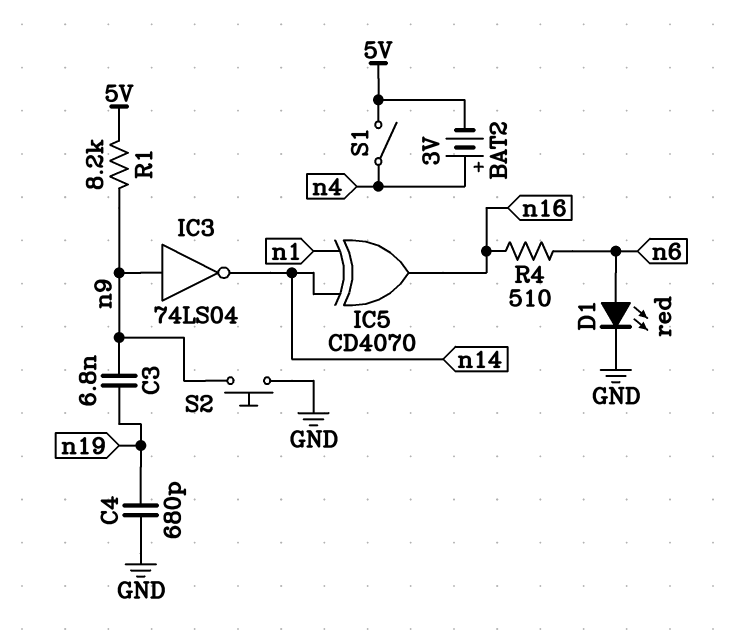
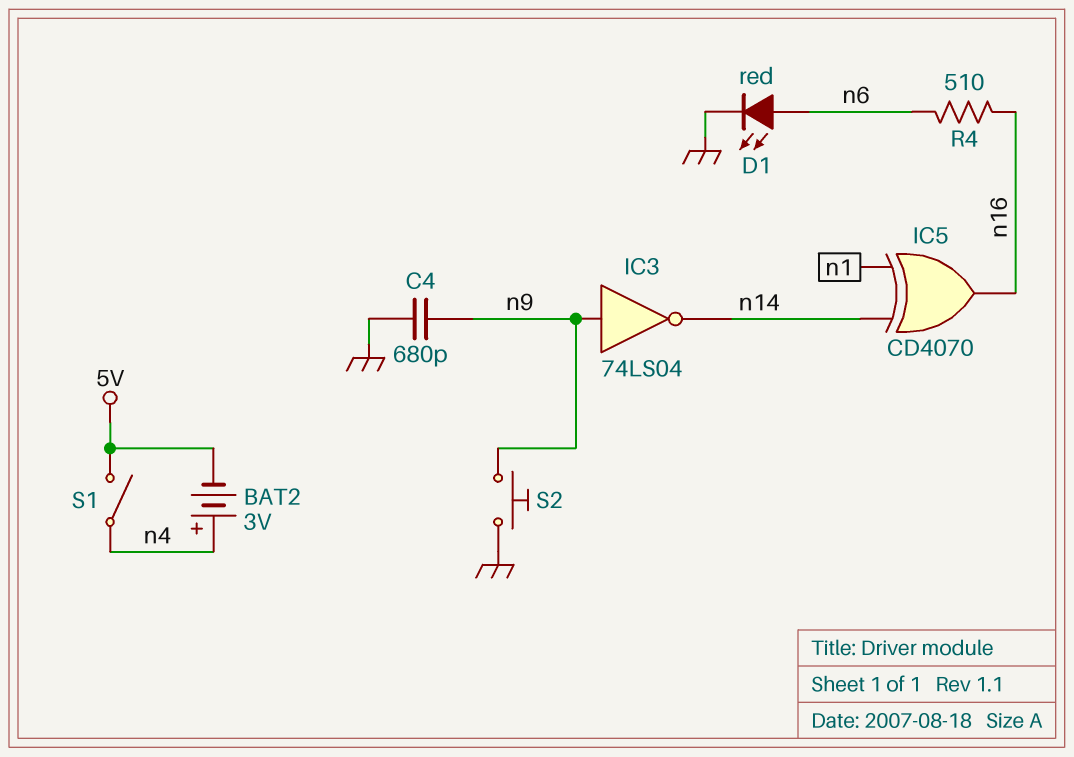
C3: 6.8nF (n9, n19) -> none
C4: 680pF (GND, n19) -> 680pF (GND, n9)
R1: 8.2k (5V, n9) -> none

